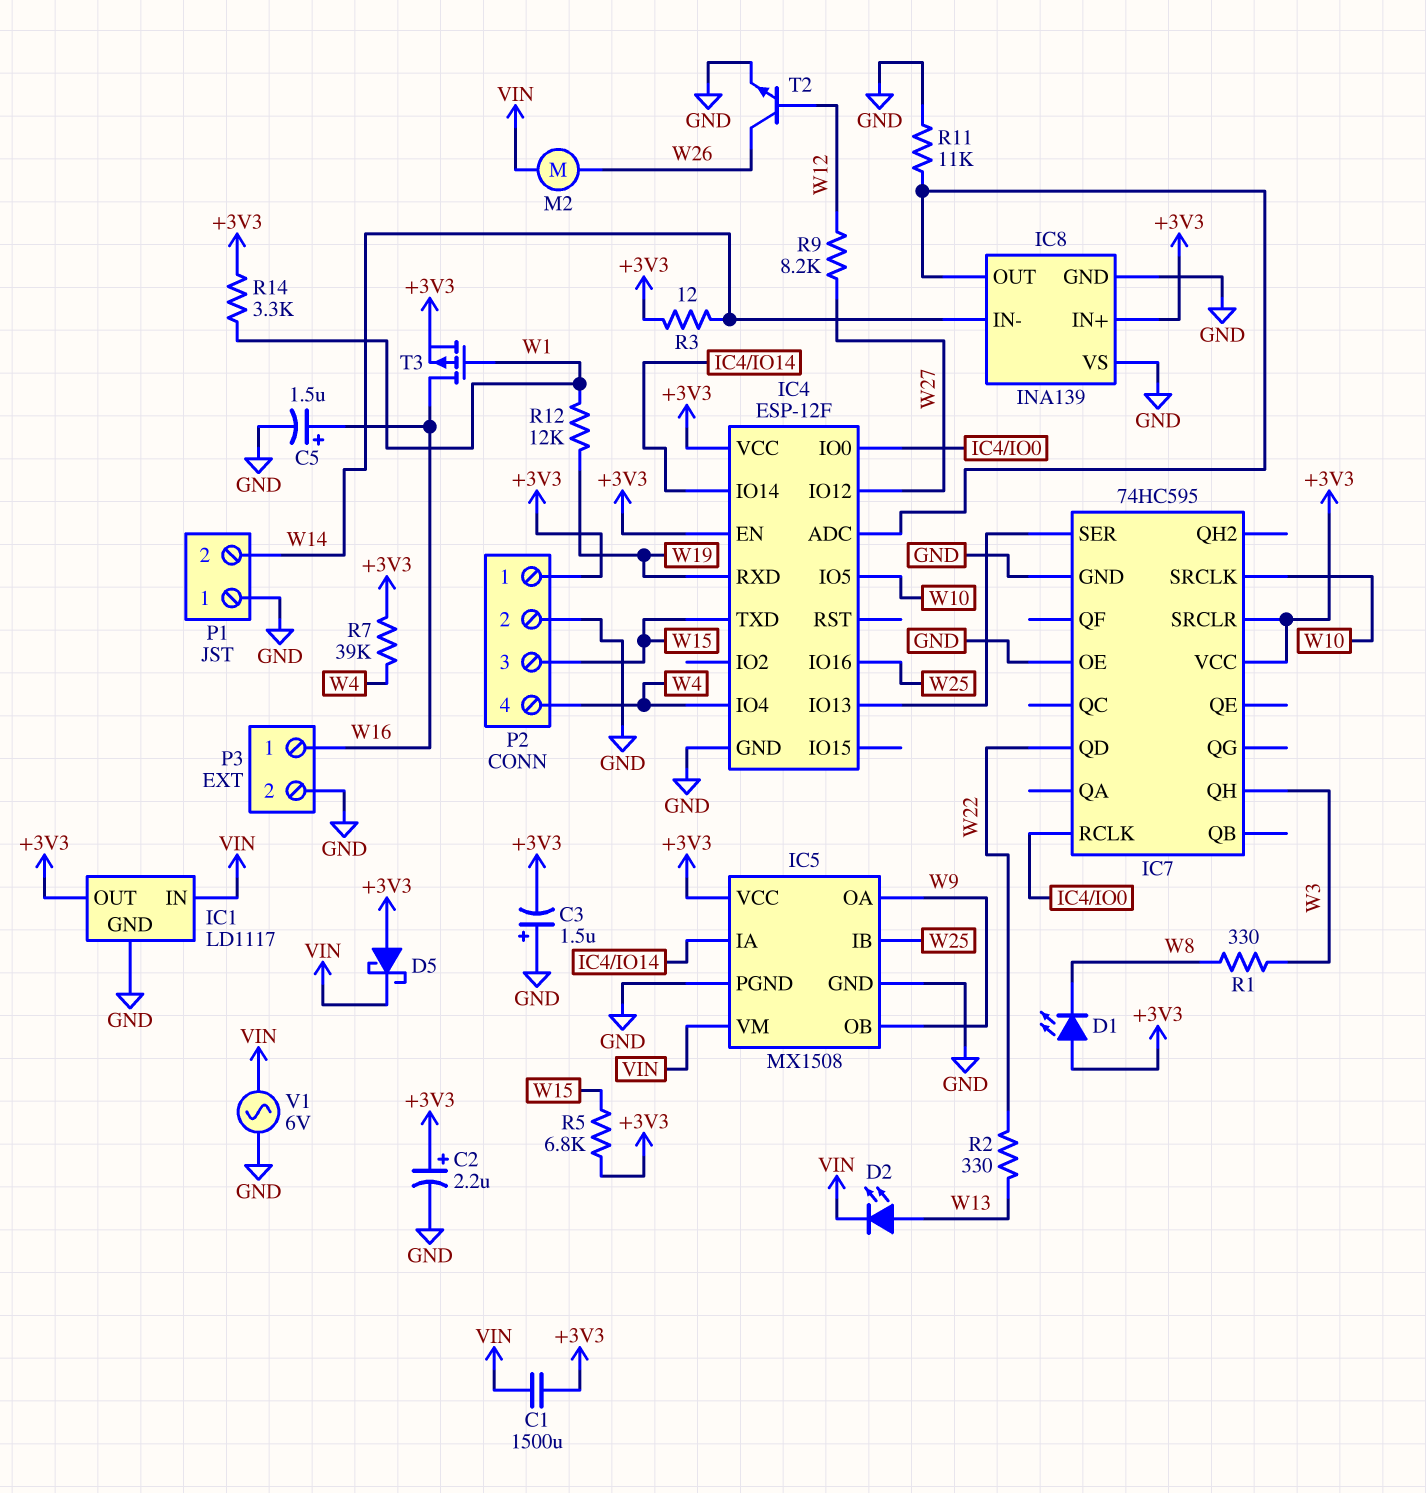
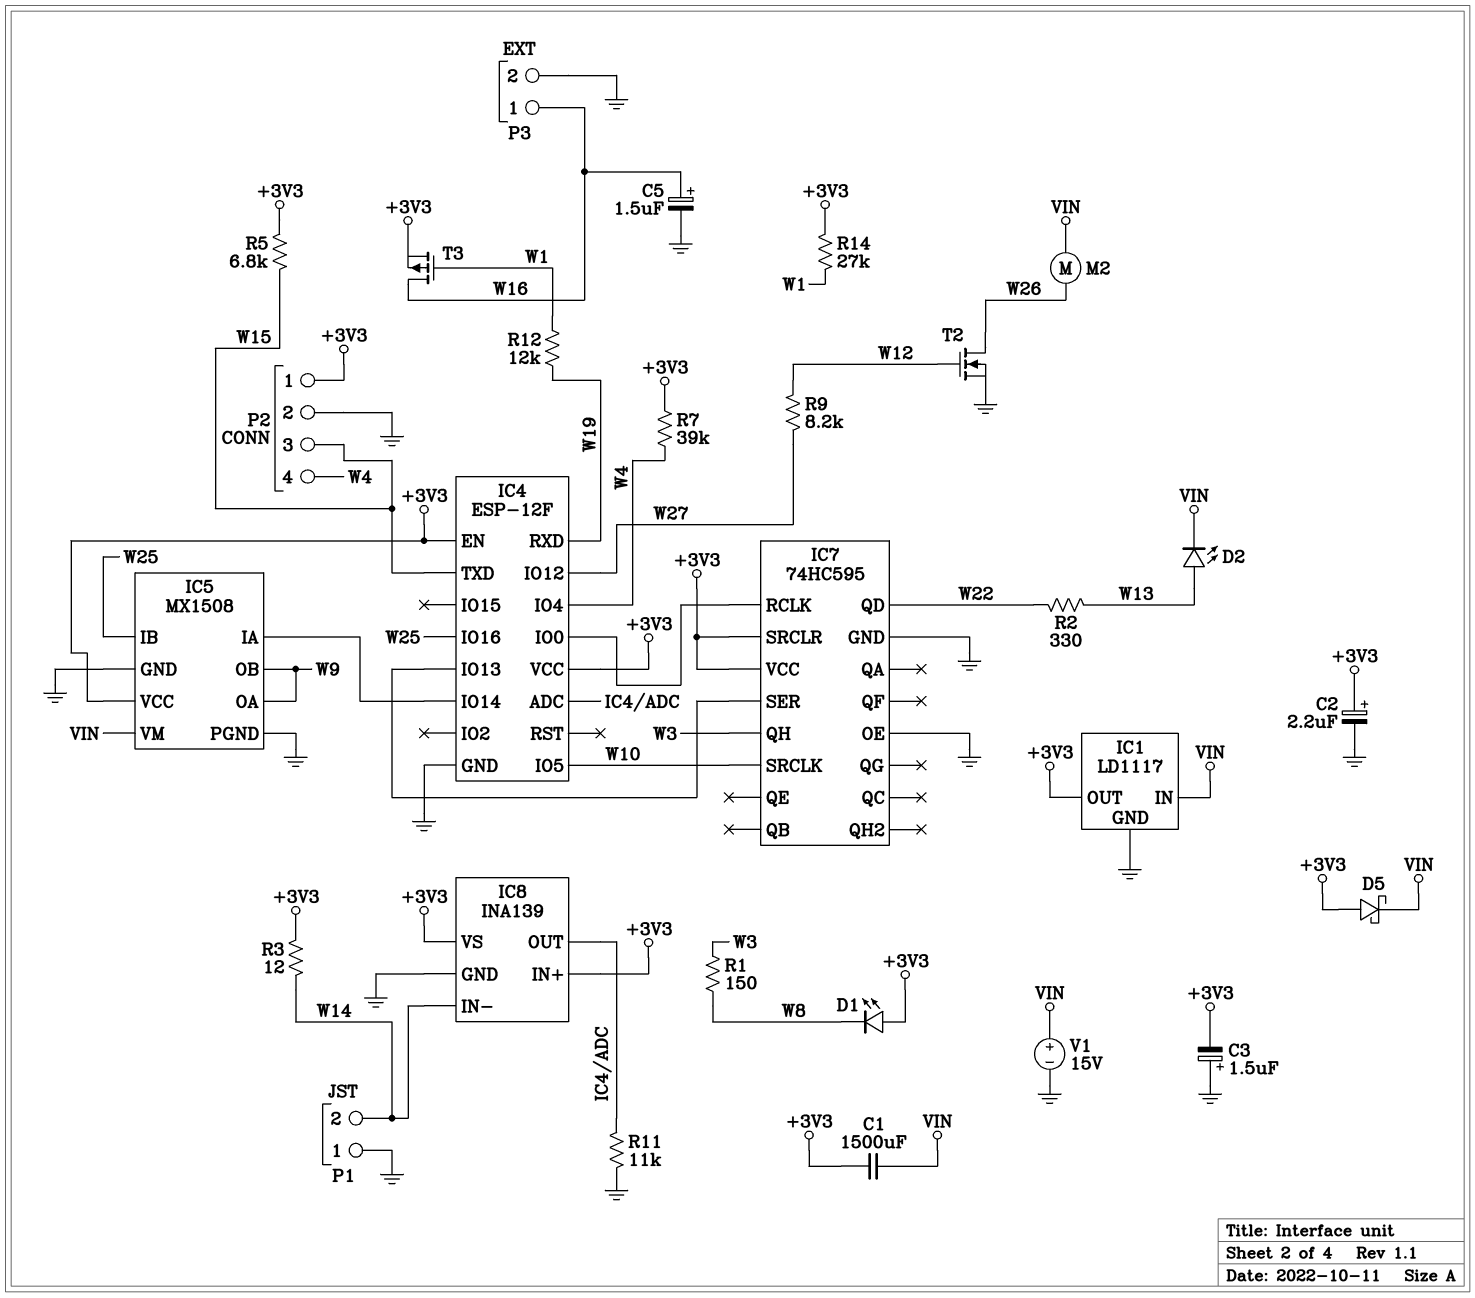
IC8 pin VS: GND -> +3V3
R1: 330 (W3, W8) -> 150 (W3, W8)
R14: 3.3k (+3V3, W1) -> 27k (+3V3, W1)
T2: NPN (B W12, C W26, E GND) -> NMOS (G W12, D W26, S GND)
V1: AC 6V (GND, VIN) -> 15V (plus VIN, minus GND)

